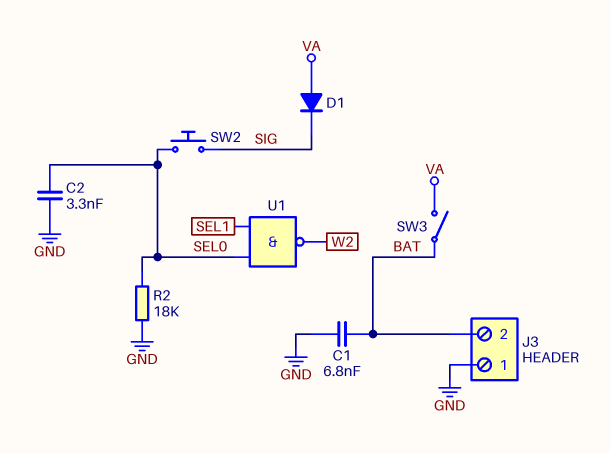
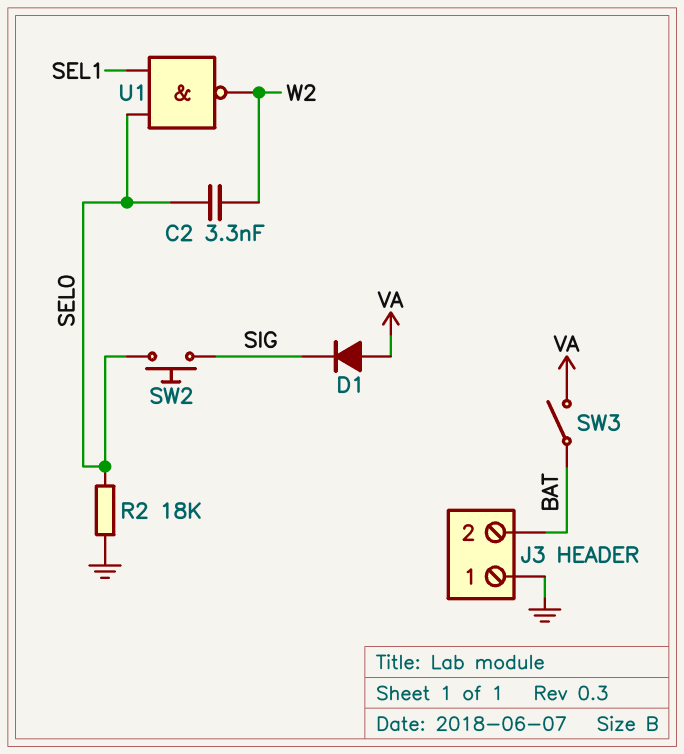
C1: 6.8nF (BAT, GND) -> none
C2: 3.3nF (GND, SEL0) -> 3.3nF (SEL0, W2)

